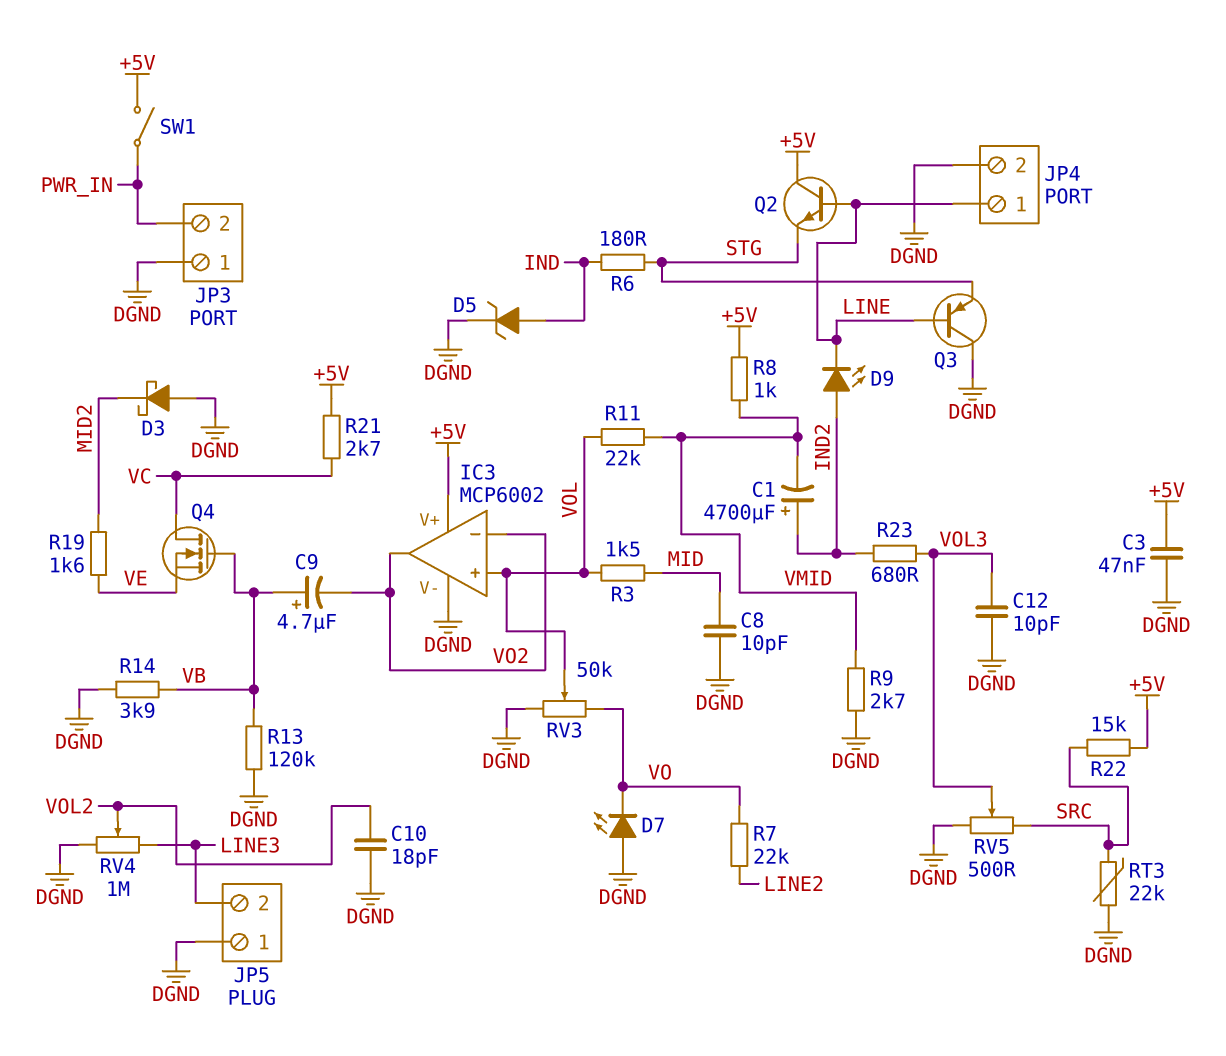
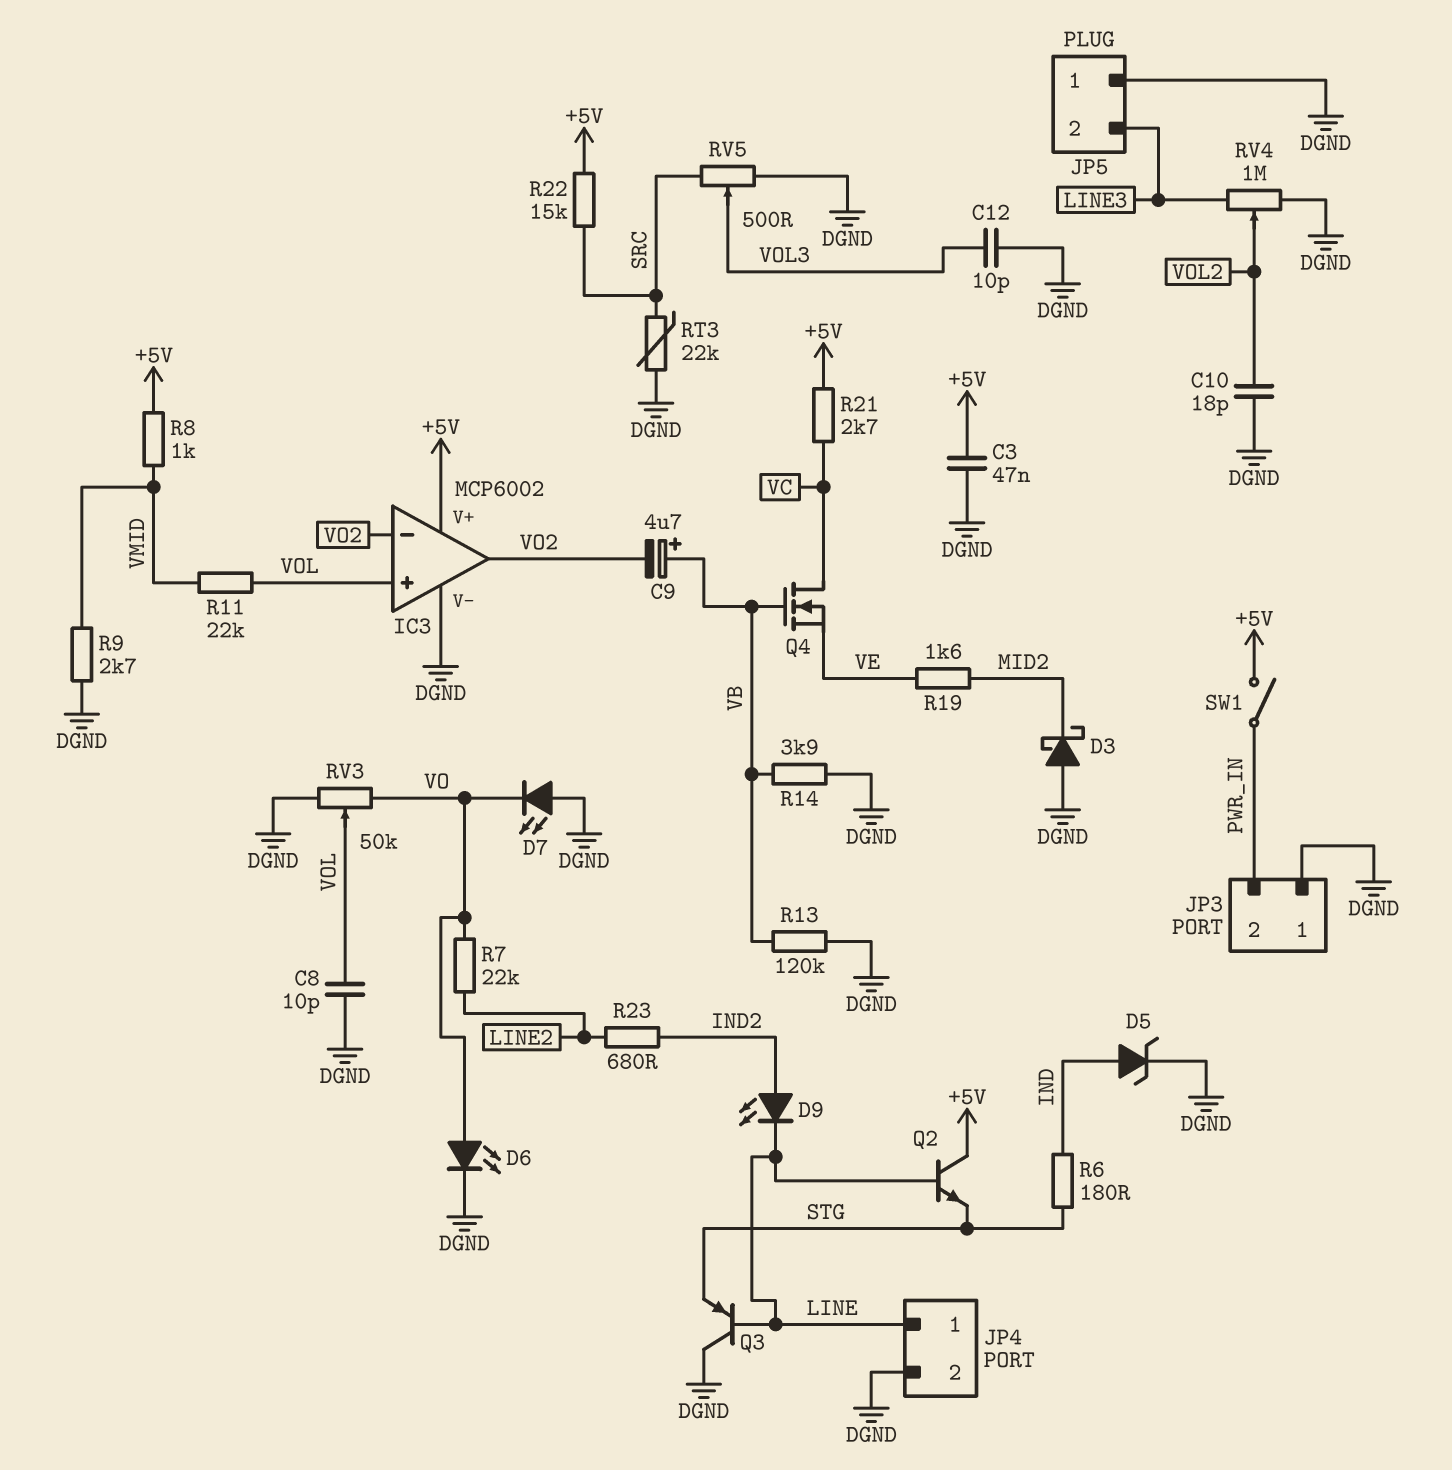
C1: 4700uF (plus IND2, minus VMID) -> none
C8: 10pF (DGND, MID) -> 10pF (DGND, VOL)
D6: none -> LED (A VO, K DGND)
R3: 1.5k (MID, VOL) -> none
R23: 680 (IND2, VOL3) -> 680 (IND2, LINE2)

